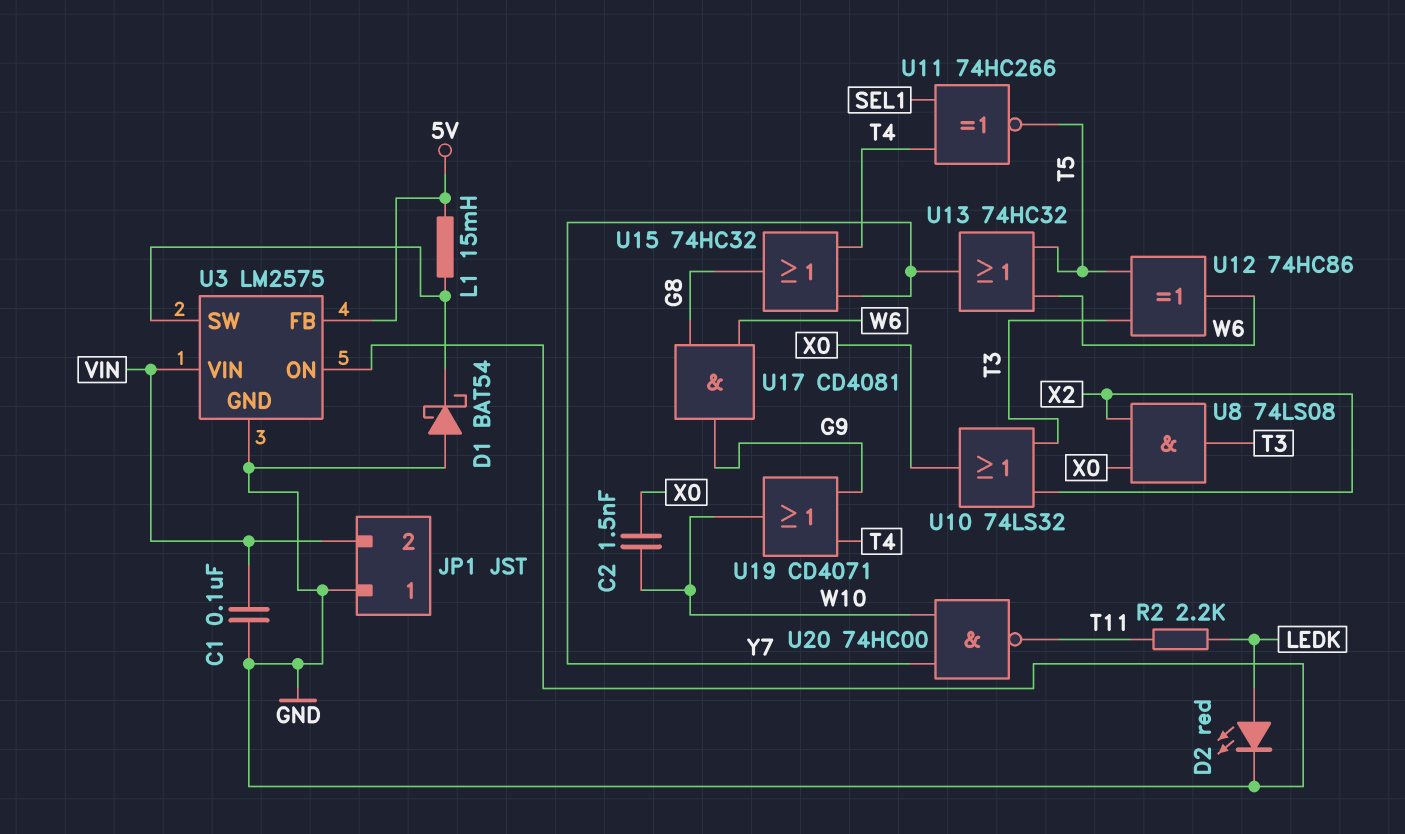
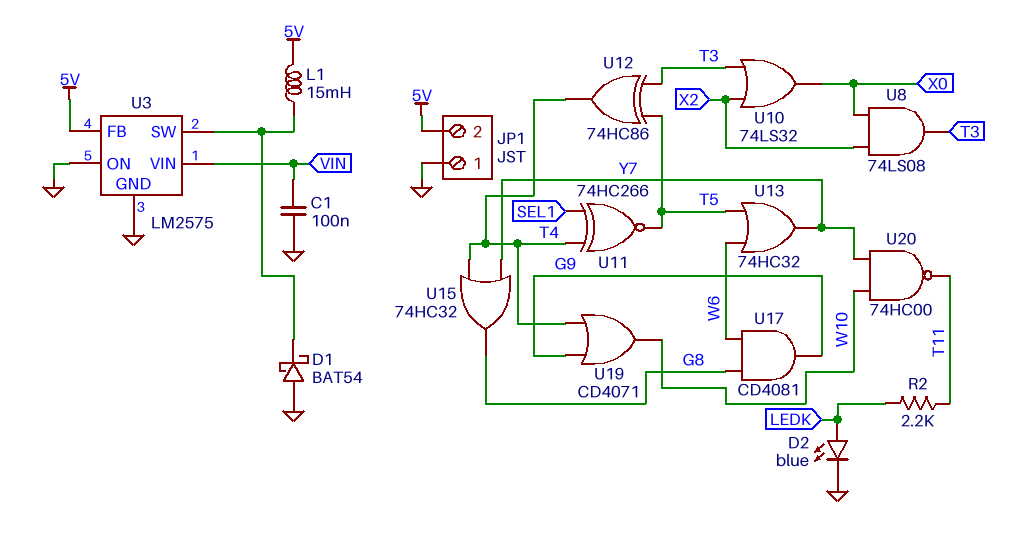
C2: 1.5nF (W10, X0) -> none
D2: LED red (A LEDK, K GND) -> LED blue (A LEDK, K GND)
JP1 pin 2: VIN -> 5V
U12: XOR 74HC86 (in T3, in T5, out W6) -> XOR 74HC86 (in T3, in T5, out T4)

